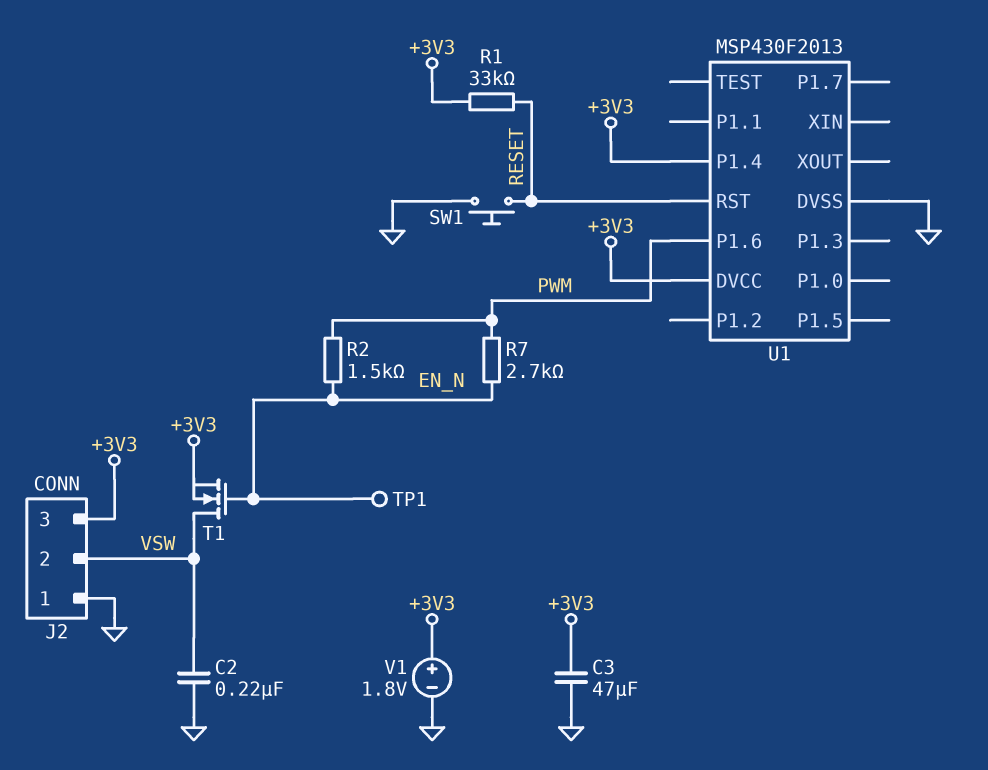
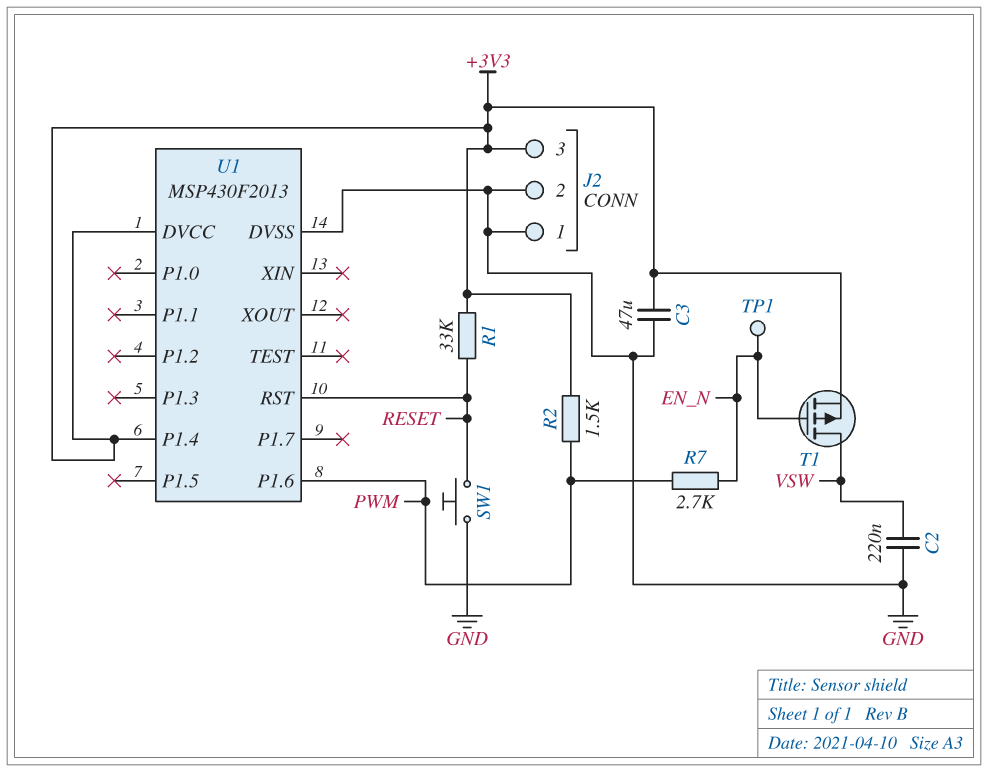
J2 pin 2: VSW -> GND
R2: 1.5k (EN_N, PWM) -> 1.5k (+3V3, PWM)
T1: NMOS (G EN_N, D VSW, S +3V3) -> PMOS (G EN_N, D VSW, S +3V3)
V1: 1.8V (plus +3V3, minus GND) -> none

